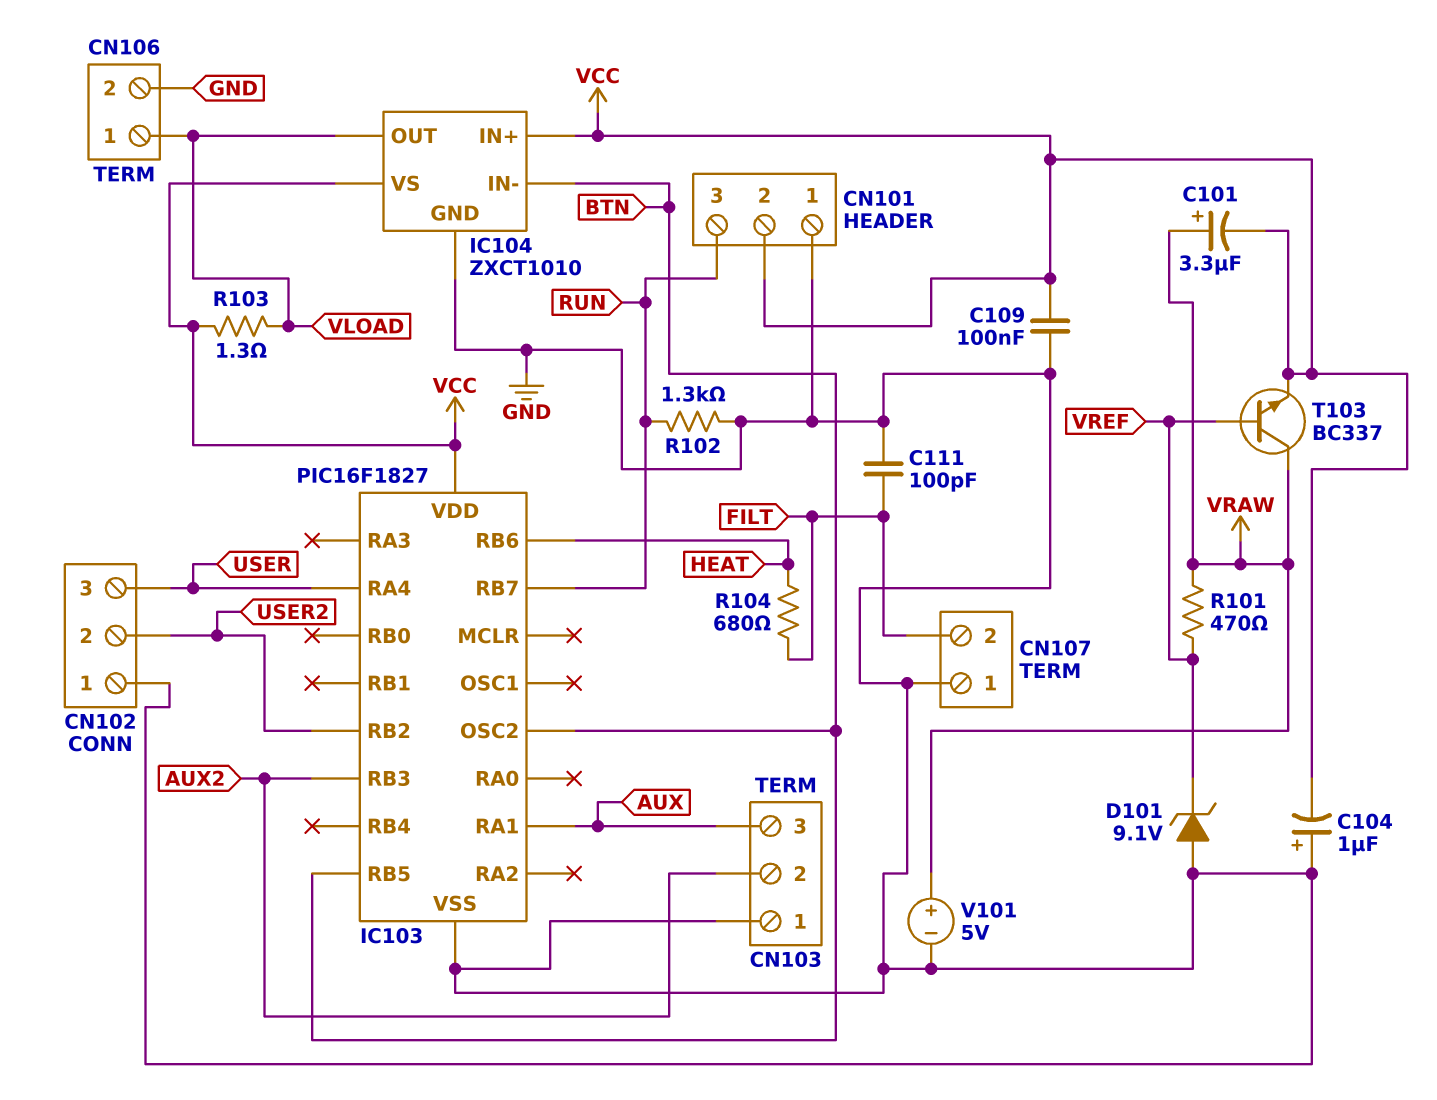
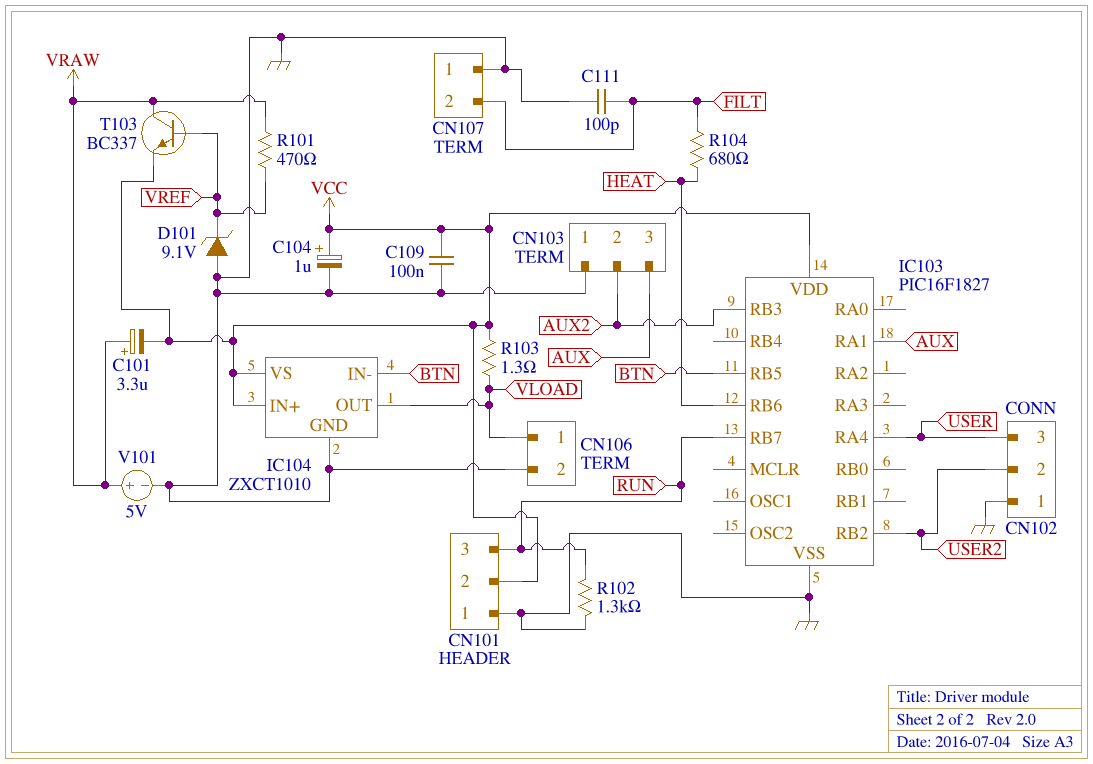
C104: 1uF (plus GND, minus VCC) -> 1uF (plus VCC, minus GND)
IC103 pin OSC2: BTN -> none

